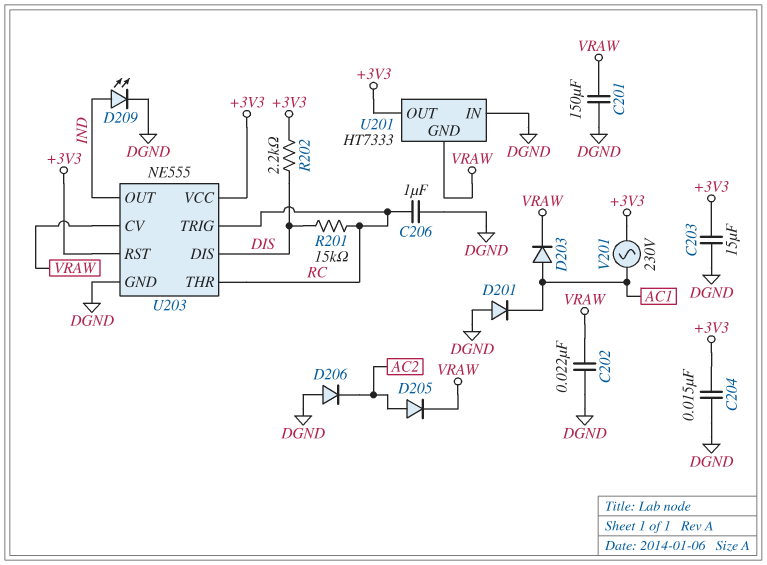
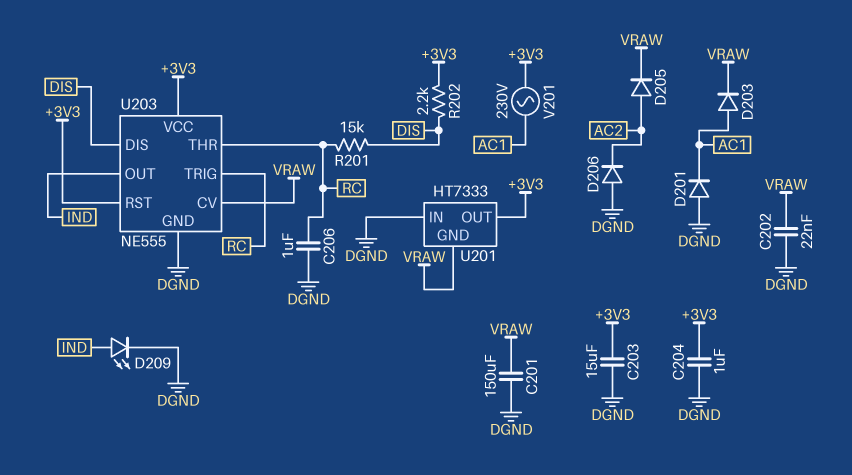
C204: 15nF (+3V3, DGND) -> 1uF (+3V3, DGND)

